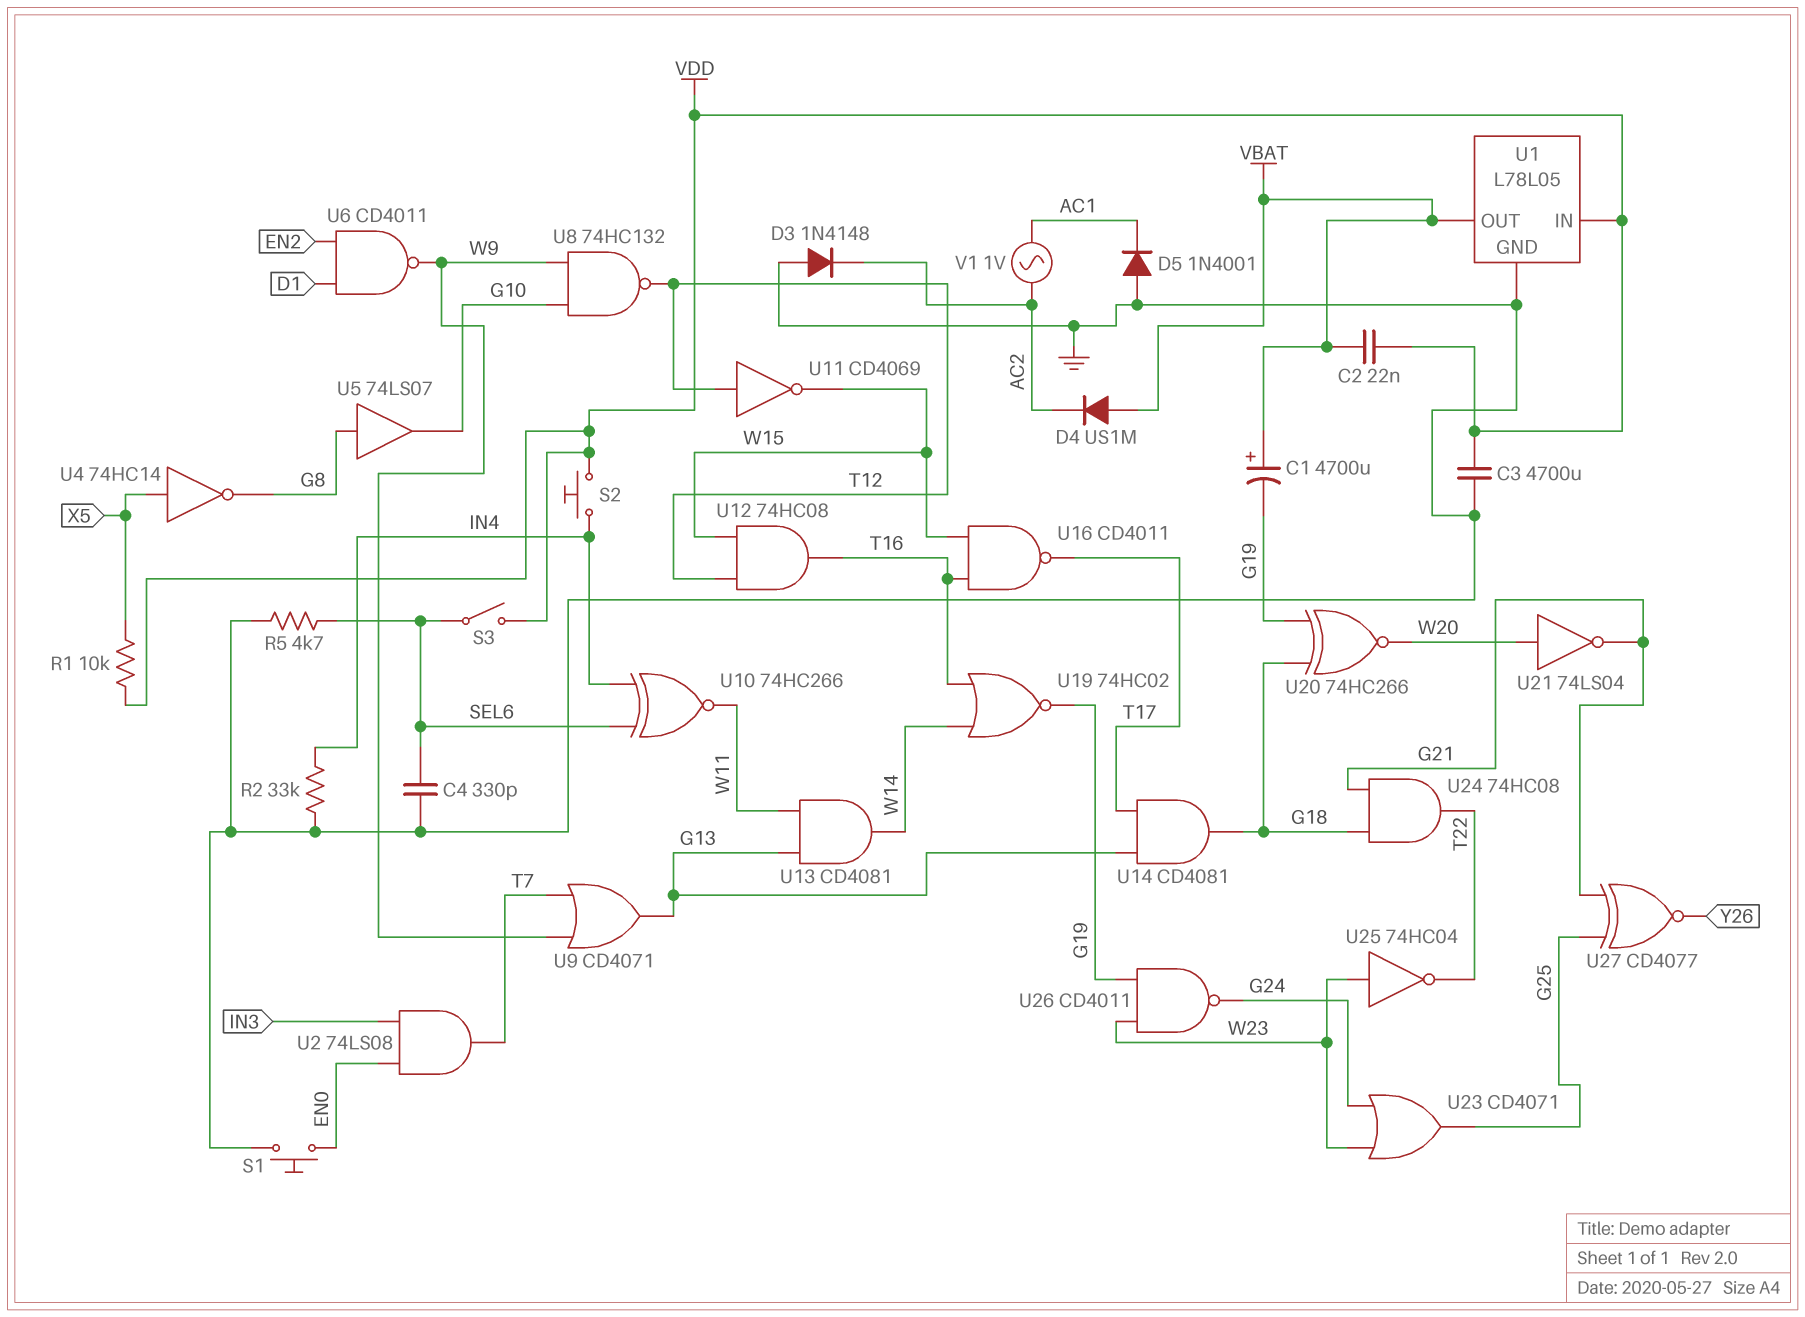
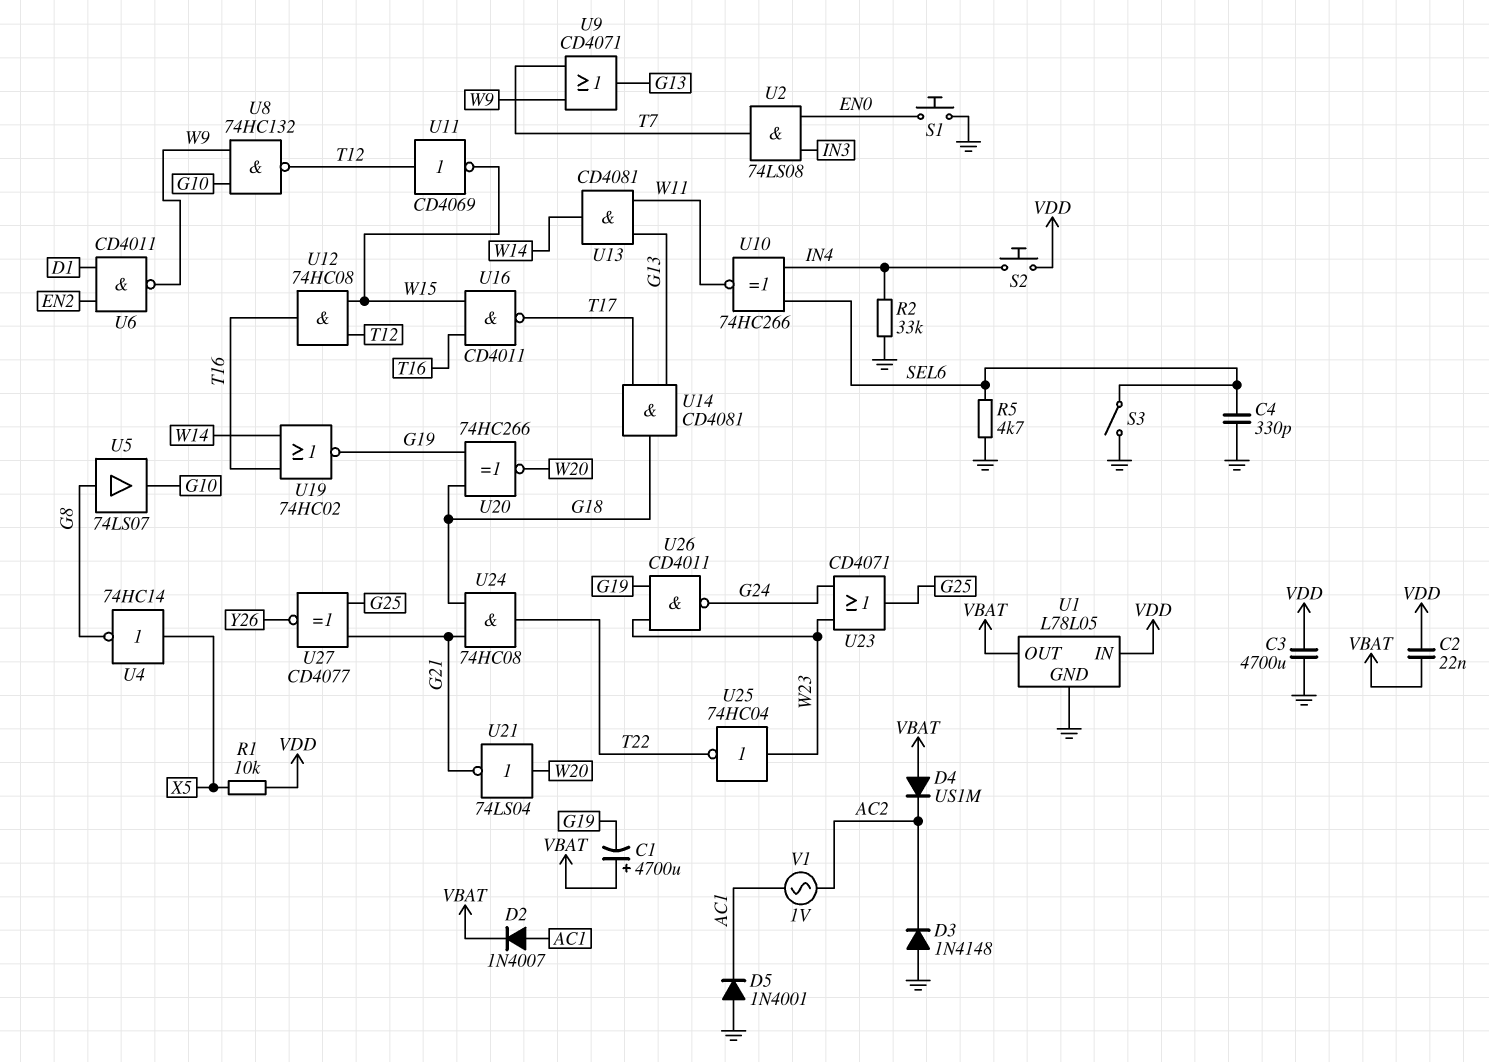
D2: none -> diode 1N4007 (A AC1, K VBAT)
S3: switch (SEL6, VDD) -> switch (GND, SEL6)

